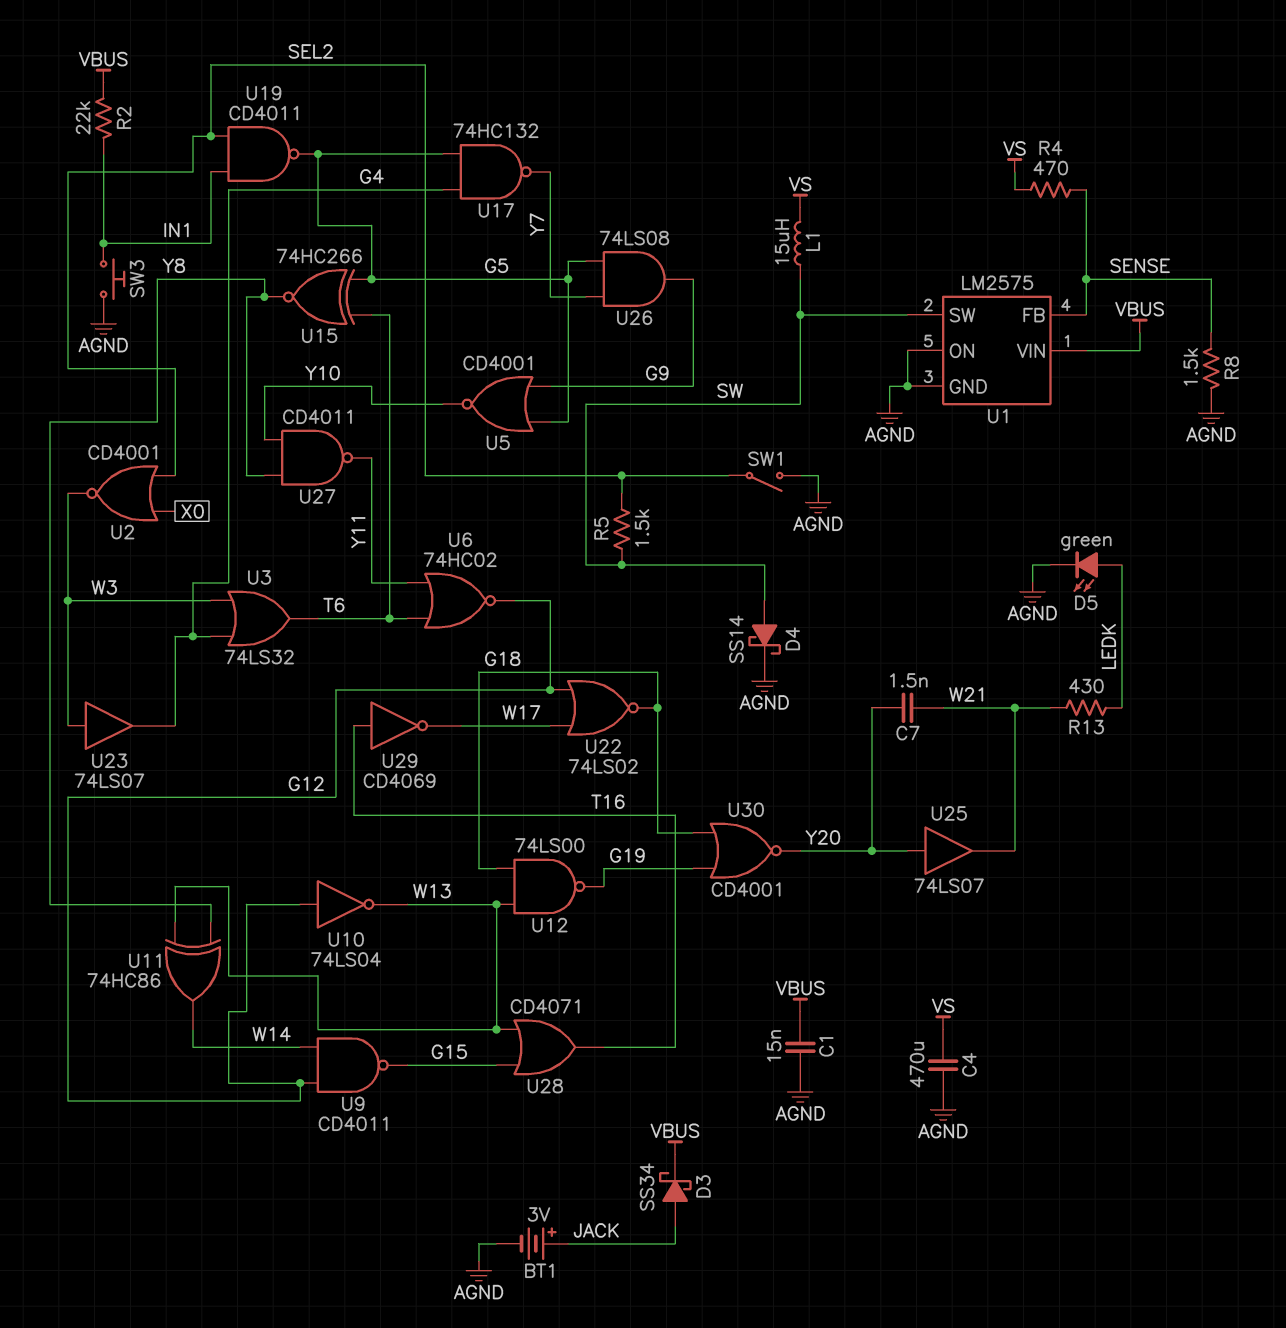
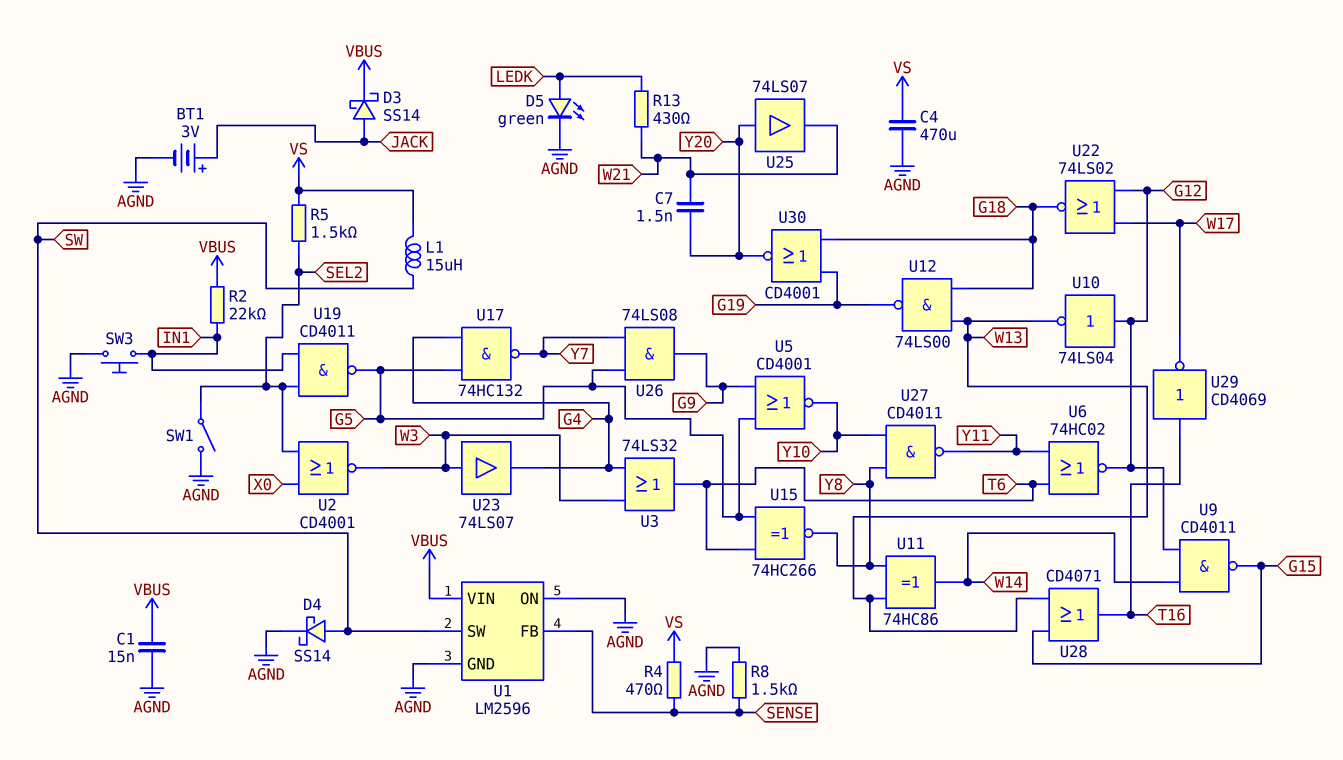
D3: schottky SS34 (A JACK, K VBUS) -> schottky SS14 (A JACK, K VBUS)
R5: 1.5k (SEL2, SW) -> 1.5k (SEL2, VS)
U1: LM2575 -> LM2596

